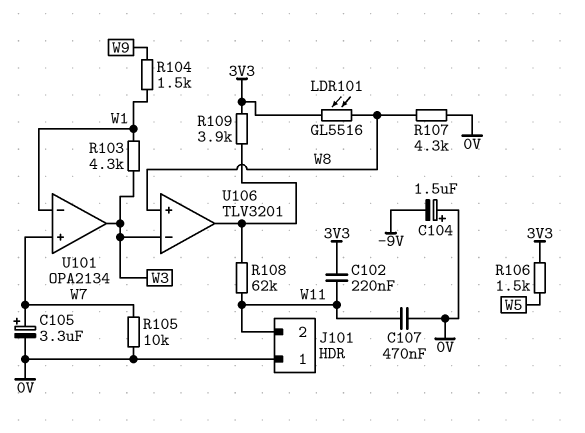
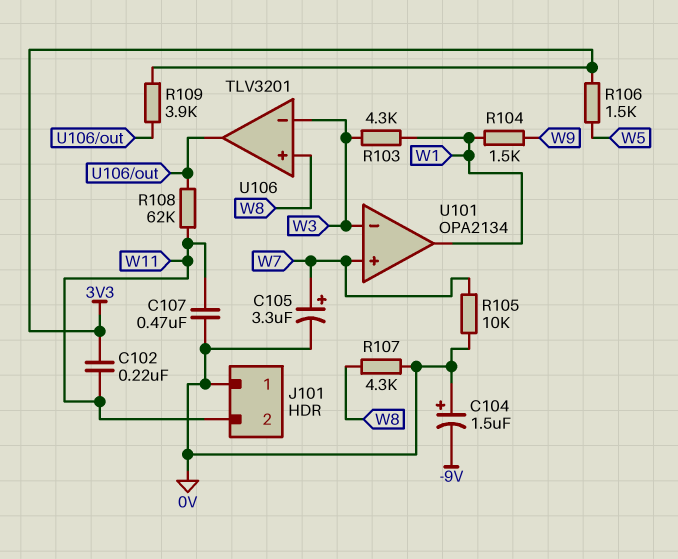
LDR101: GL5516 (3V3, W8) -> none
U101 pin in-: W1 -> W3
U101 pin out: W3 -> W1

